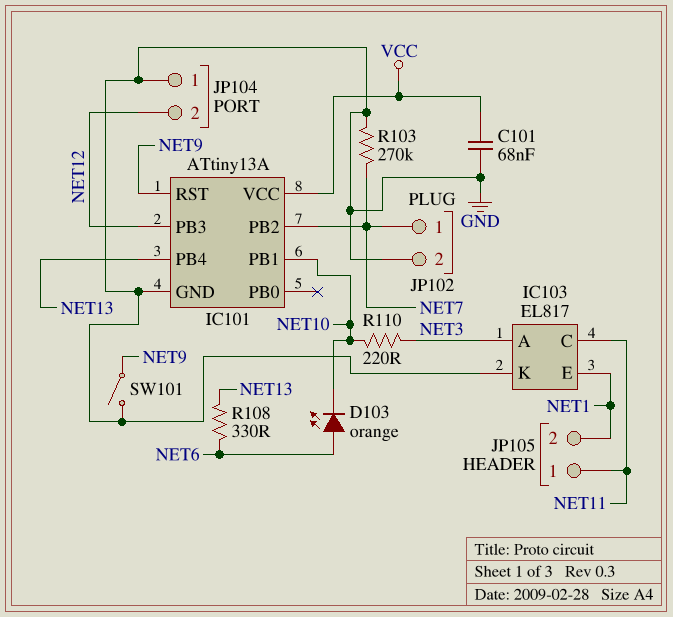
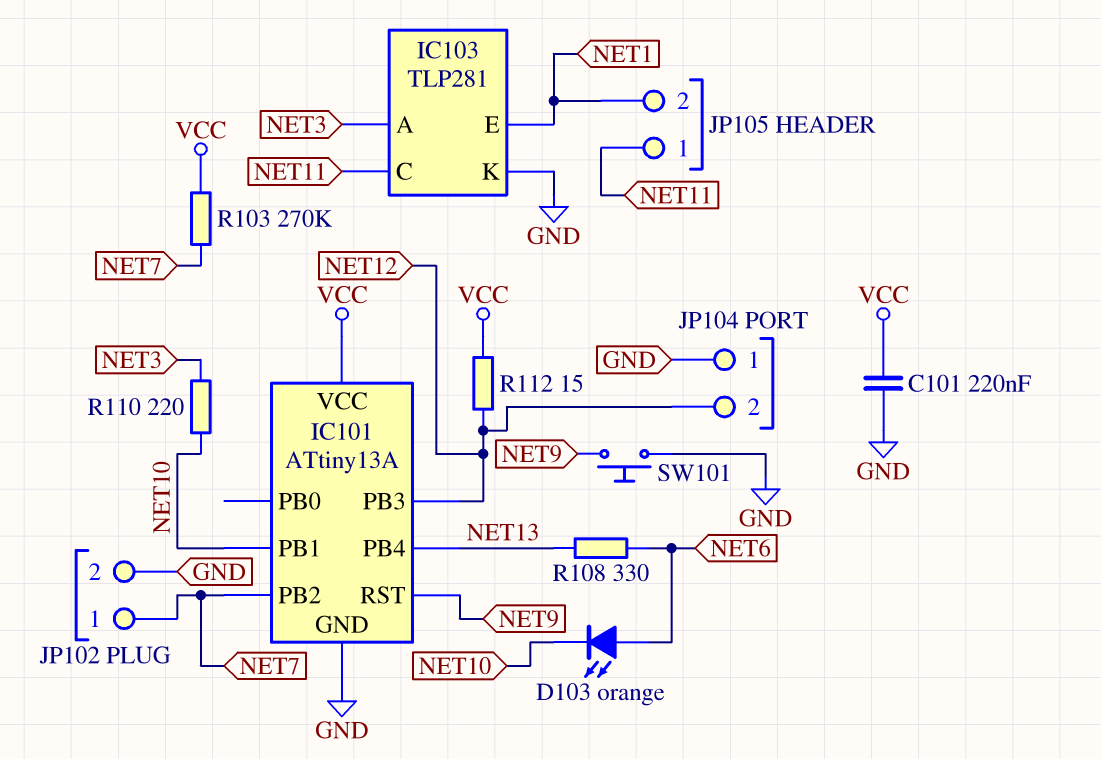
C101: 68nF (GND, VCC) -> 220nF (GND, VCC)
IC103: EL817 -> TLP281
R103: 270k (GND, NET7) -> 270k (NET7, VCC)
R112: none -> 15 (NET12, VCC)
SW101: switch (GND, NET9) -> button (GND, NET9)

